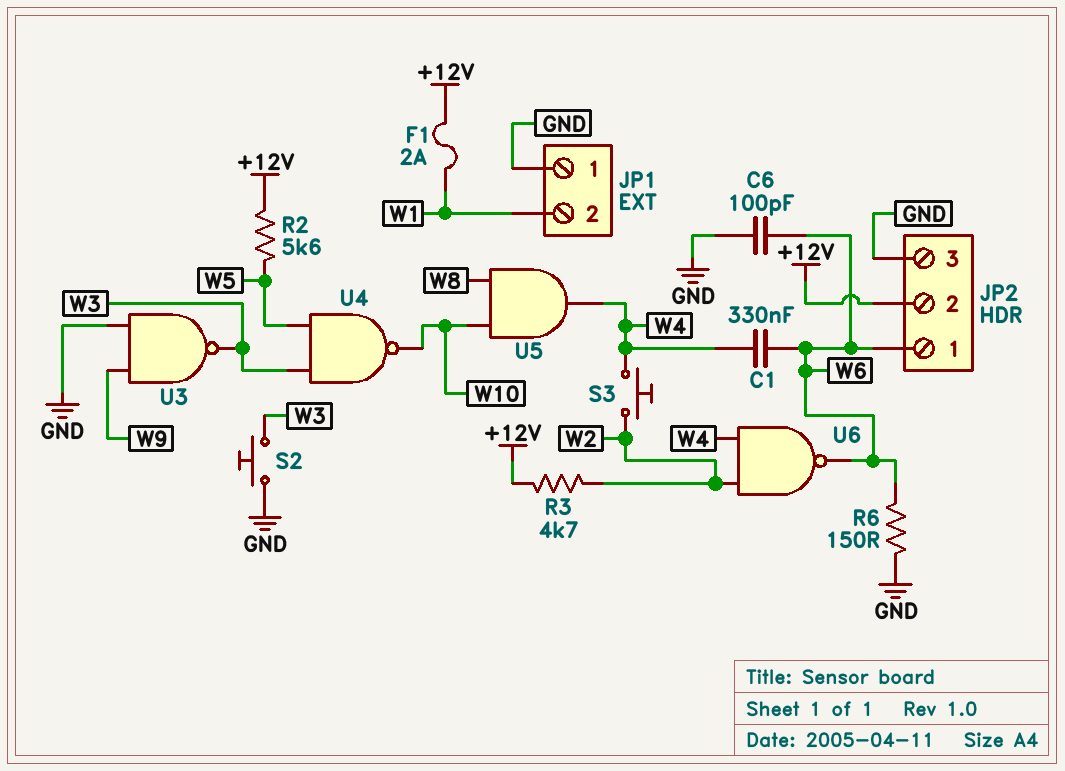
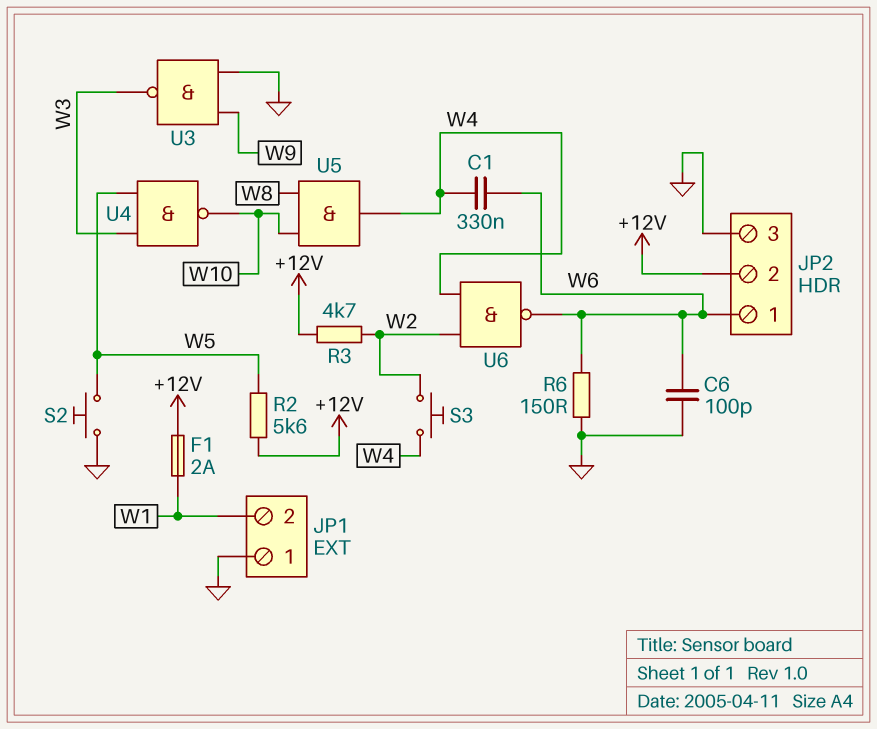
S2: button (GND, W3) -> button (GND, W5)

